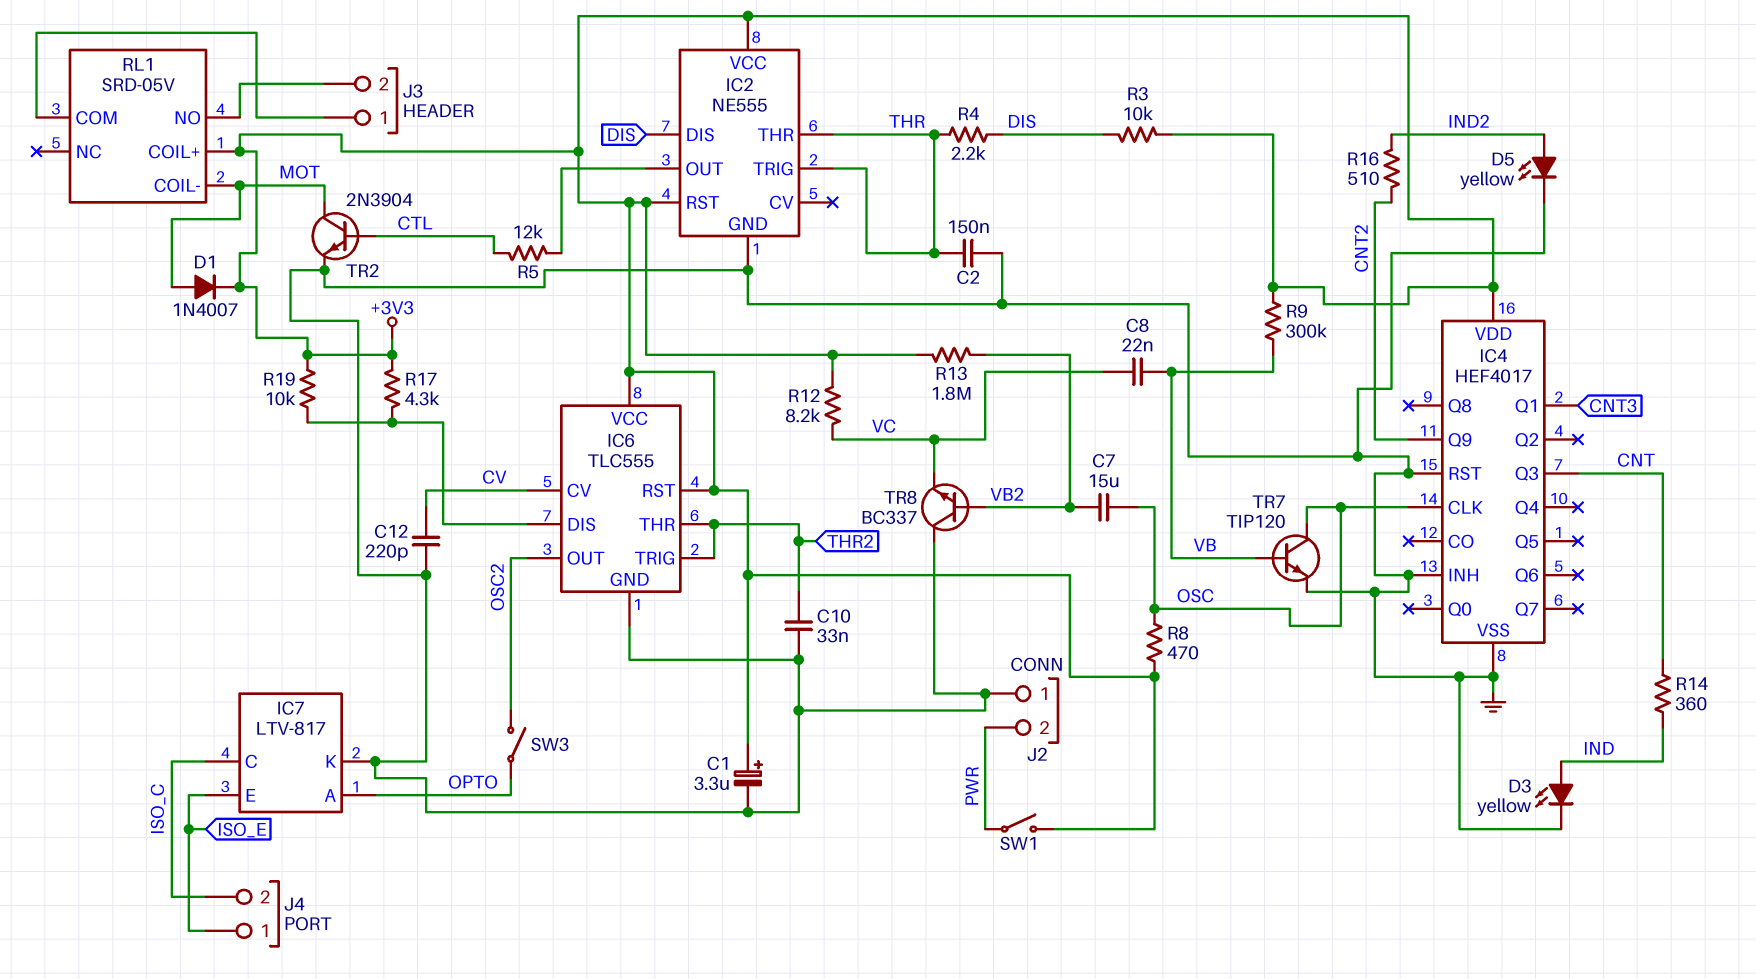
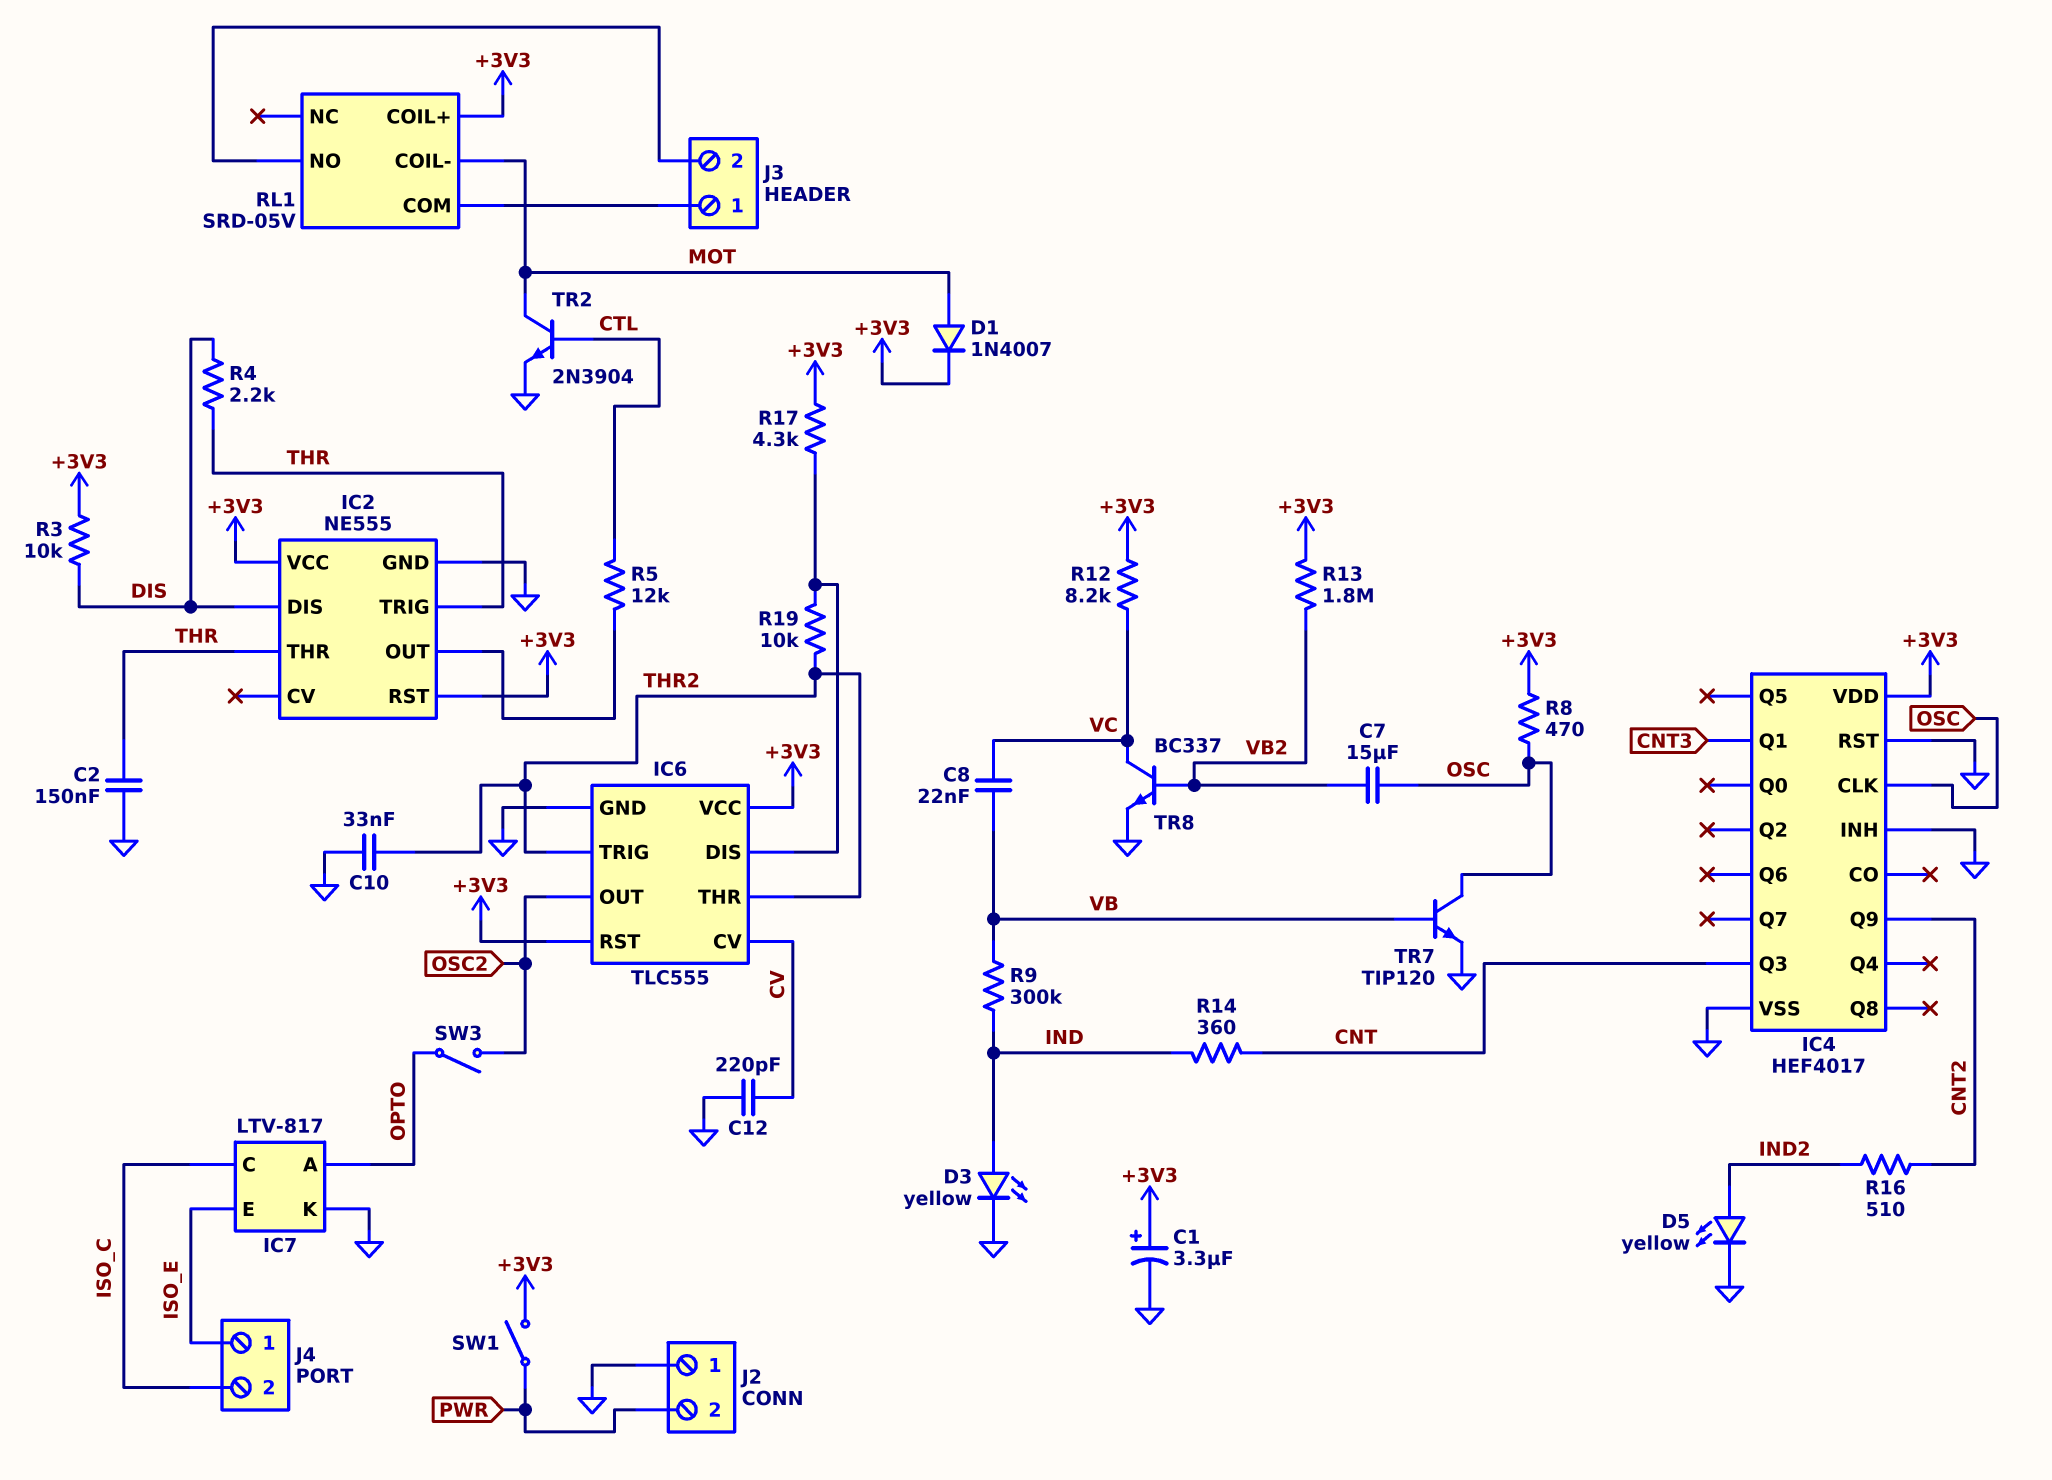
R9: 300k (+3V3, VB) -> 300k (IND, VB)
R19: 10k (+3V3, IC6/DIS) -> 10k (IC6/DIS, THR2)
TR8: NPN BC337 (B VB2, C GND, E VC) -> NPN BC337 (B VB2, C VC, E GND)

